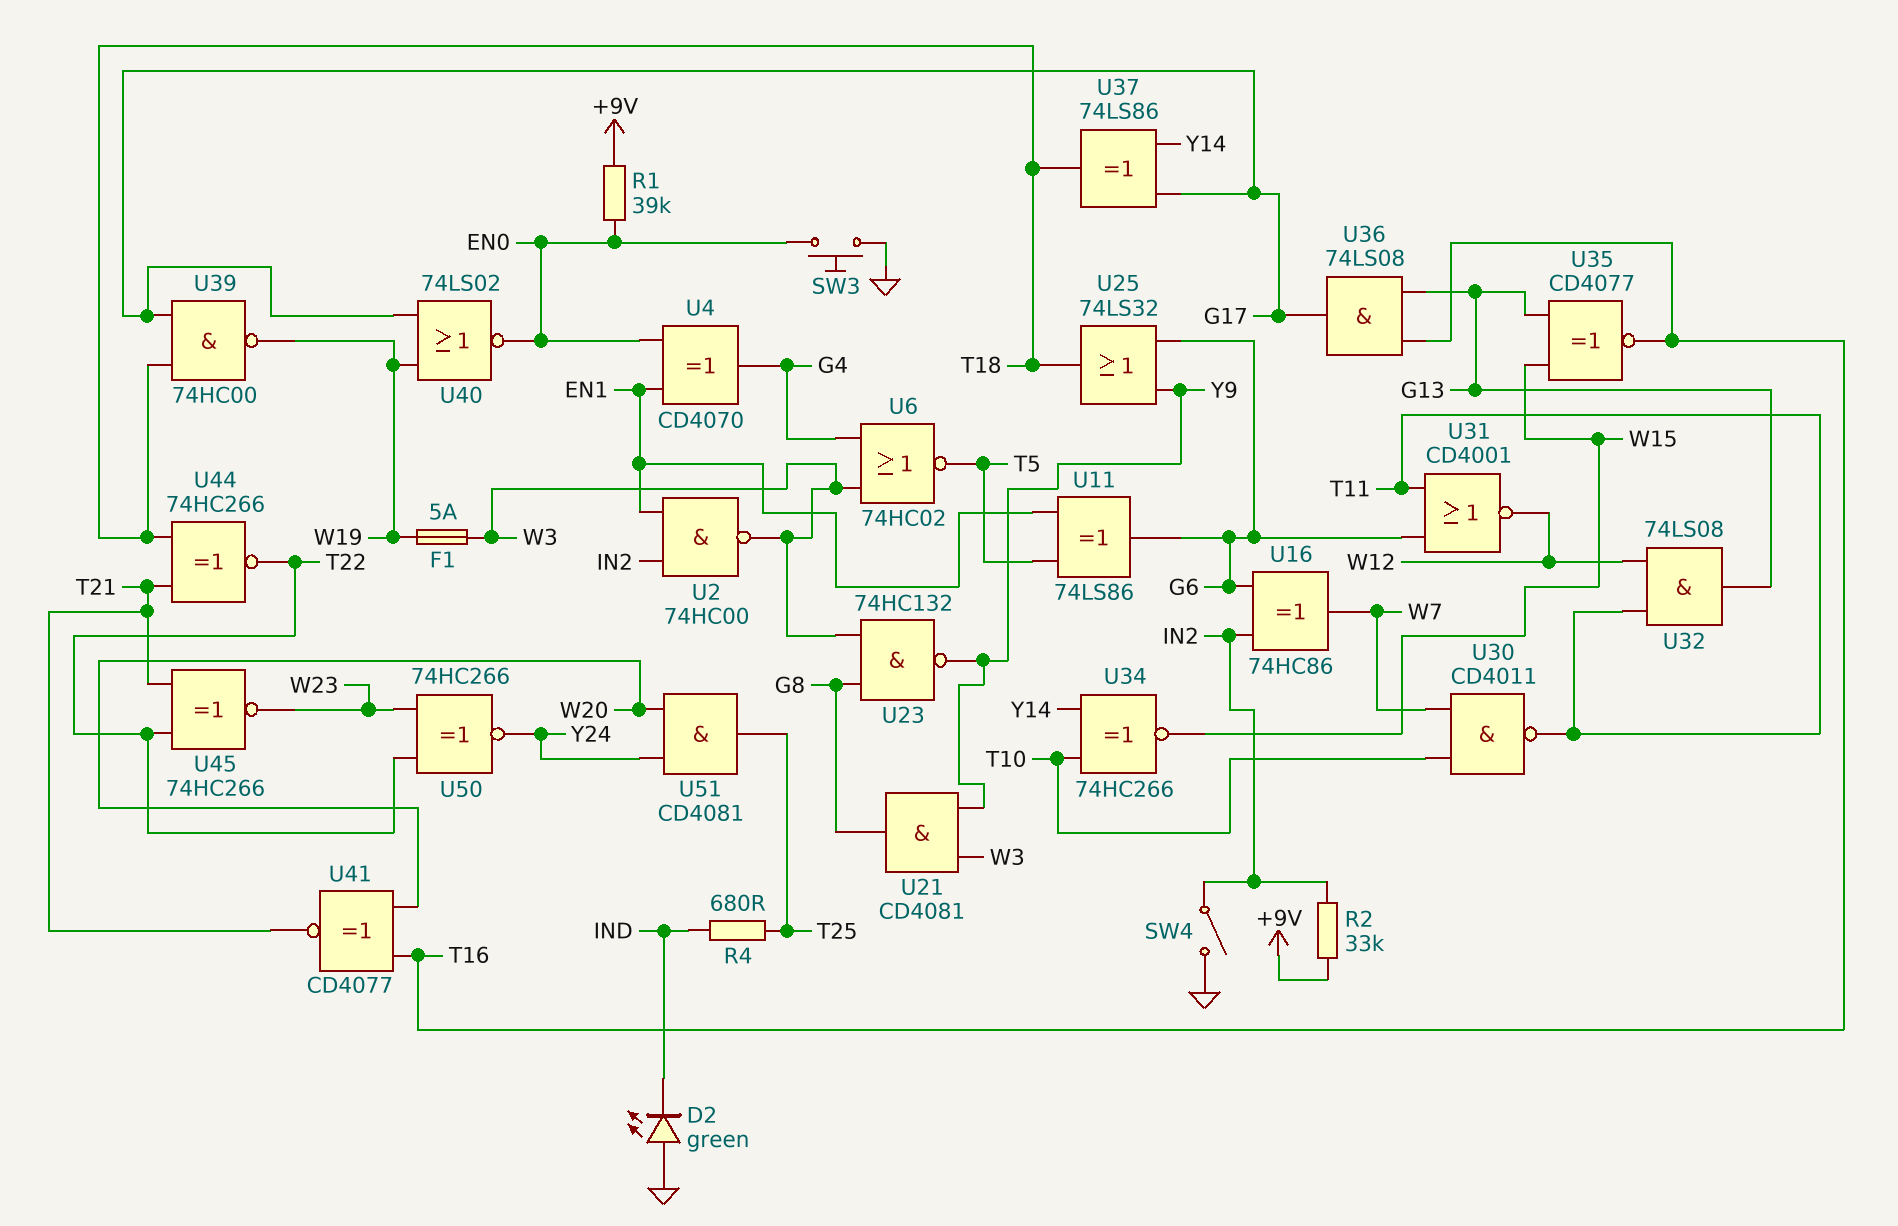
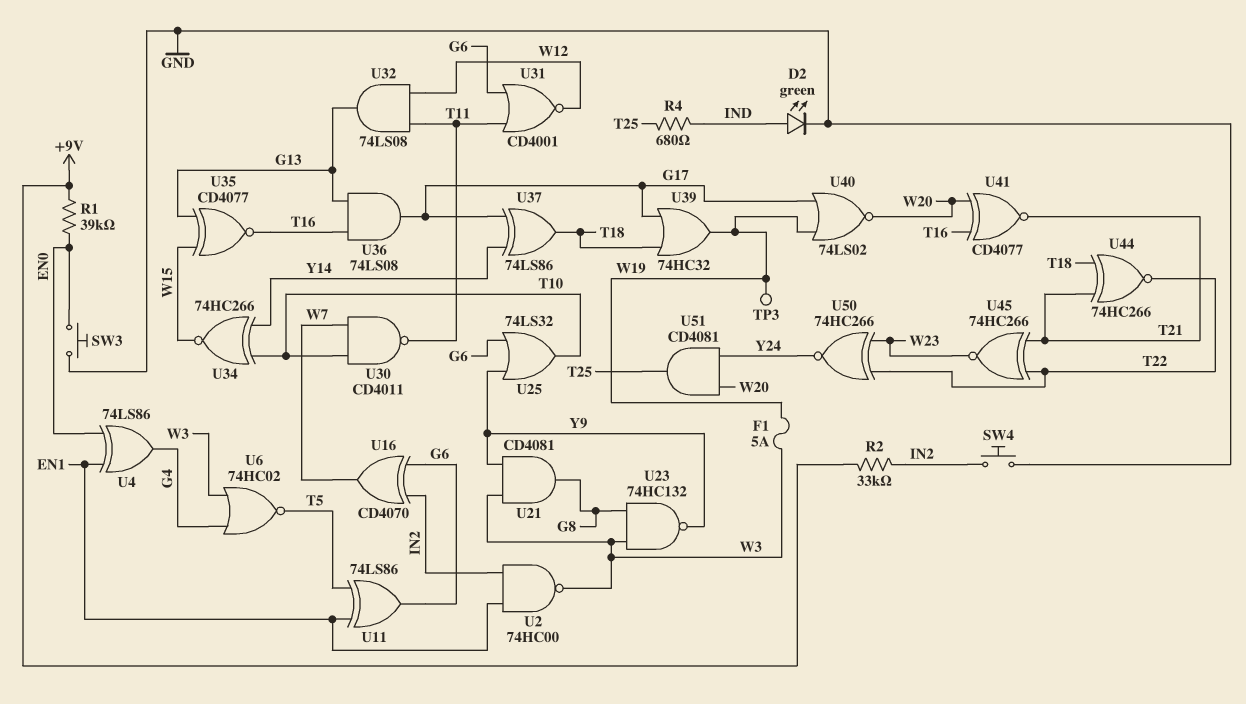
D2: LED green (A GND, K IND) -> LED green (A IND, K GND)
SW4: switch (GND, IN2) -> button (GND, IN2)
TP3: none -> test point (W19)
U4: XOR CD4070 (in EN0, in EN1, out G4) -> XOR 74LS86 (in EN0, in EN1, out G4)
U16: XOR 74HC86 (in G6, in IN2, out W7) -> XOR CD4070 (in G6, in IN2, out W7)
U25: OR 74LS32 (in G6, in Y9, out T18) -> OR 74LS32 (in G6, in Y9, out T10)
U39: NAND 74HC00 (in G17, in T18, out W19) -> OR 74HC32 (in G17, in T18, out W19)
U40: NOR 74LS02 (in G17, in W19, out EN0) -> NOR 74LS02 (in G17, in W19, out W20)

